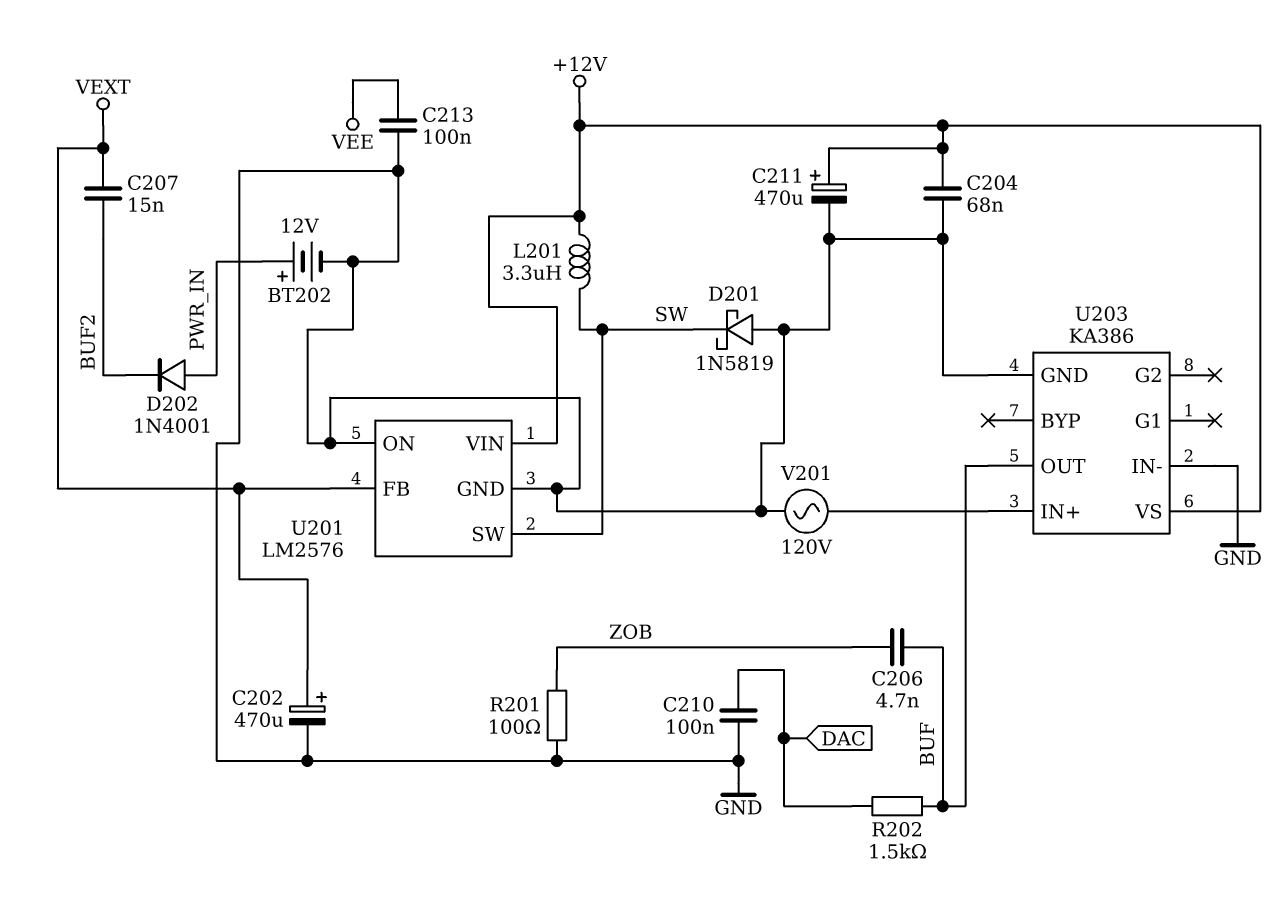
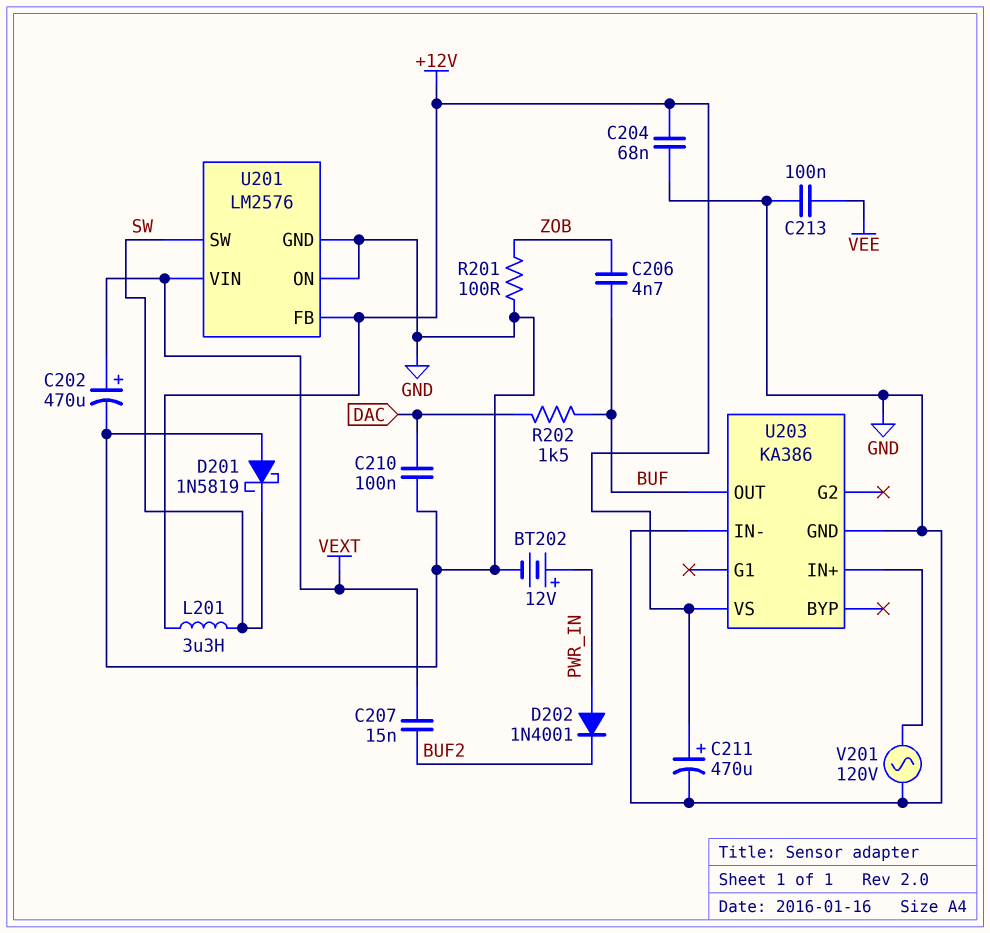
U201 pin FB: VEXT -> +12V
U201 pin VIN: +12V -> VEXT

